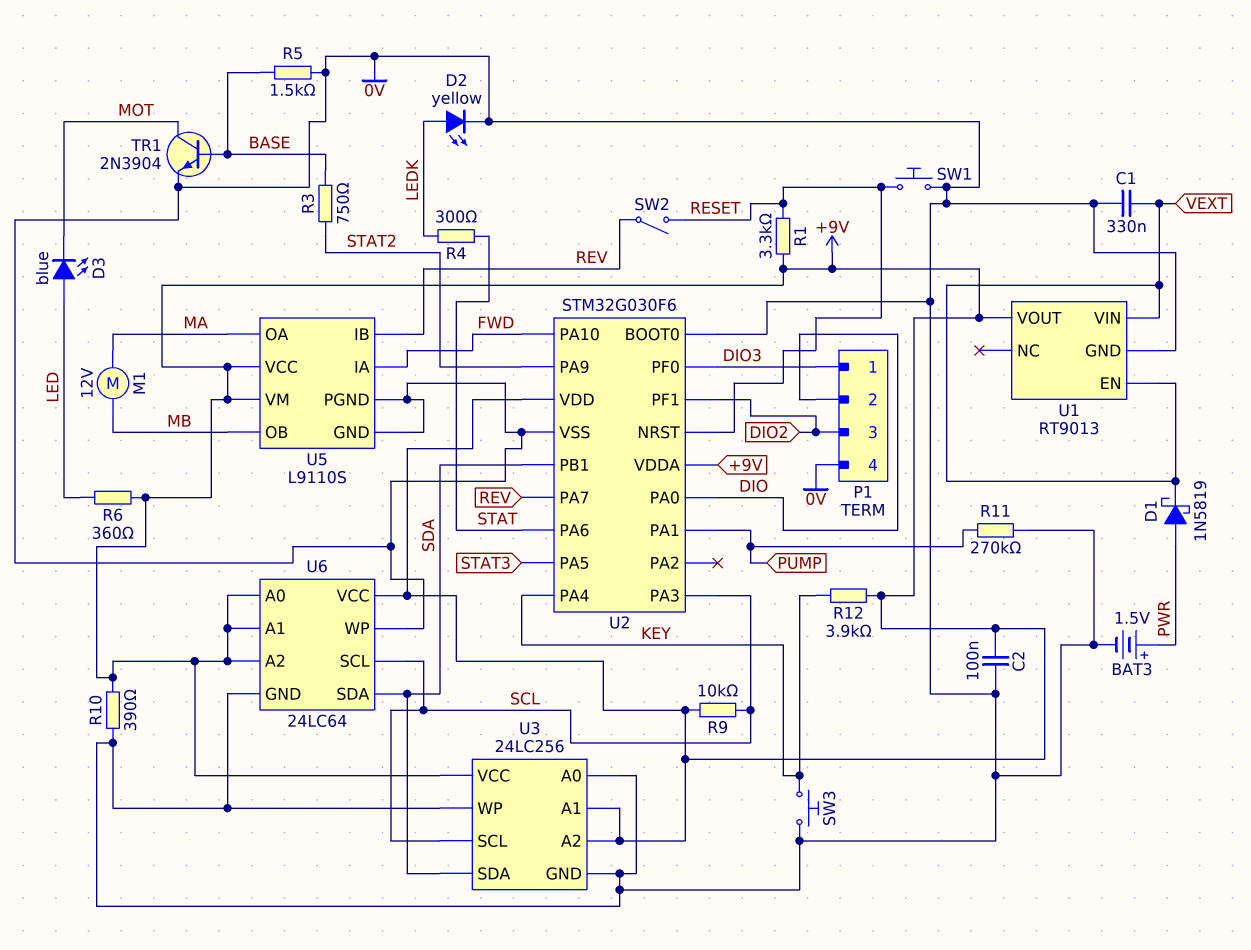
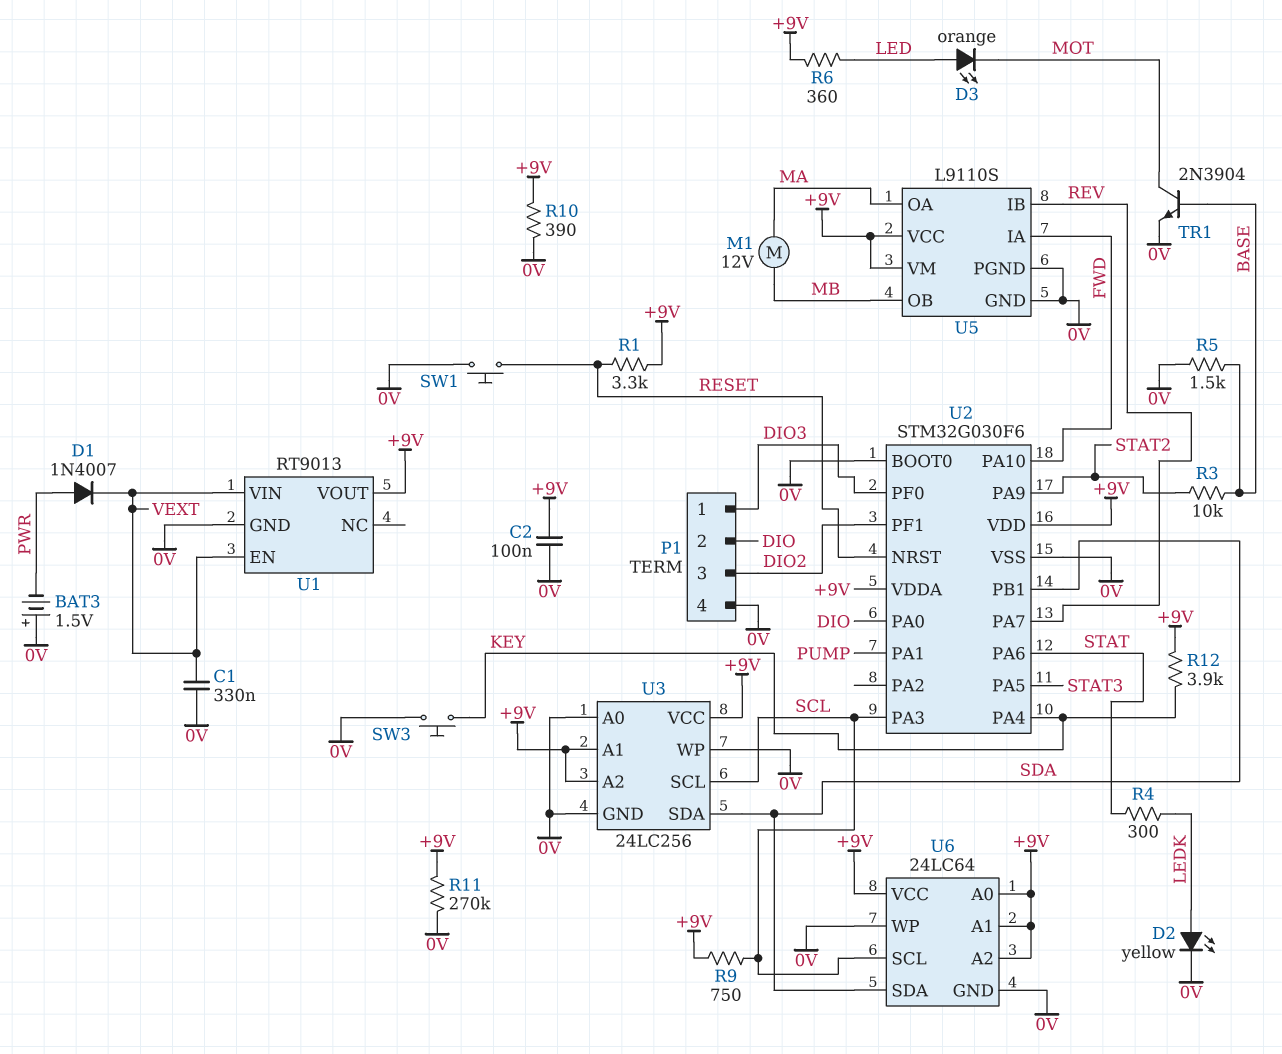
BAT3: 1.5V (plus PWR, minus 0V) -> 1.5V (plus 0V, minus PWR)
D1: schottky 1N5819 (A PWR, K VEXT) -> diode 1N4007 (A PWR, K VEXT)
D3: LED blue (A LED, K MOT) -> LED orange (A LED, K MOT)
R3: 750 (BASE, STAT2) -> 10k (BASE, STAT2)
R9: 10k (+9V, SCL) -> 750 (+9V, SCL)
R11: 270k (0V, PUMP) -> 270k (+9V, 0V)
SW2: switch (RESET, REV) -> none

